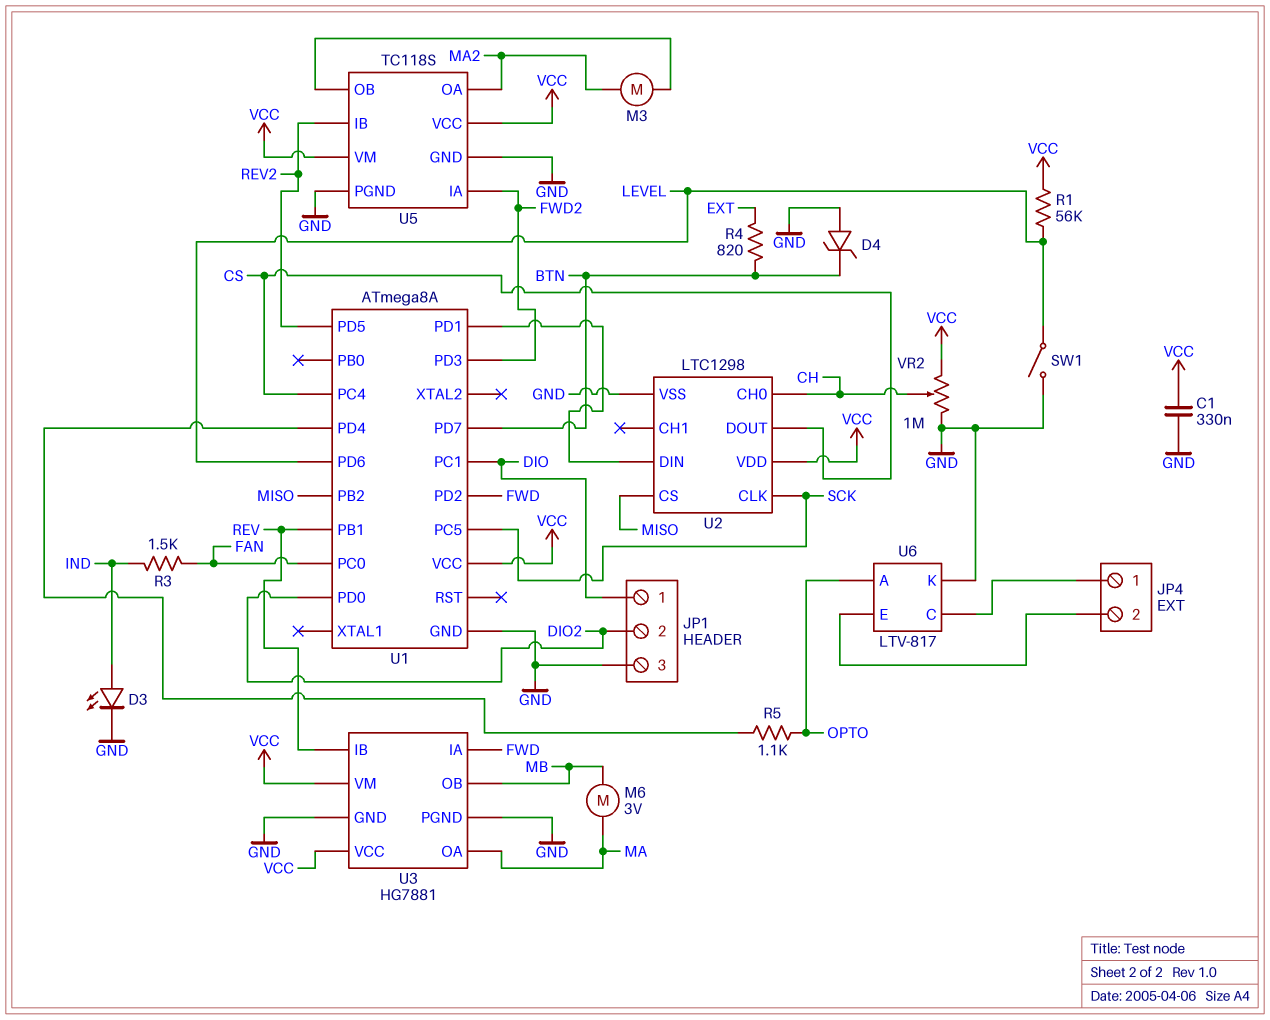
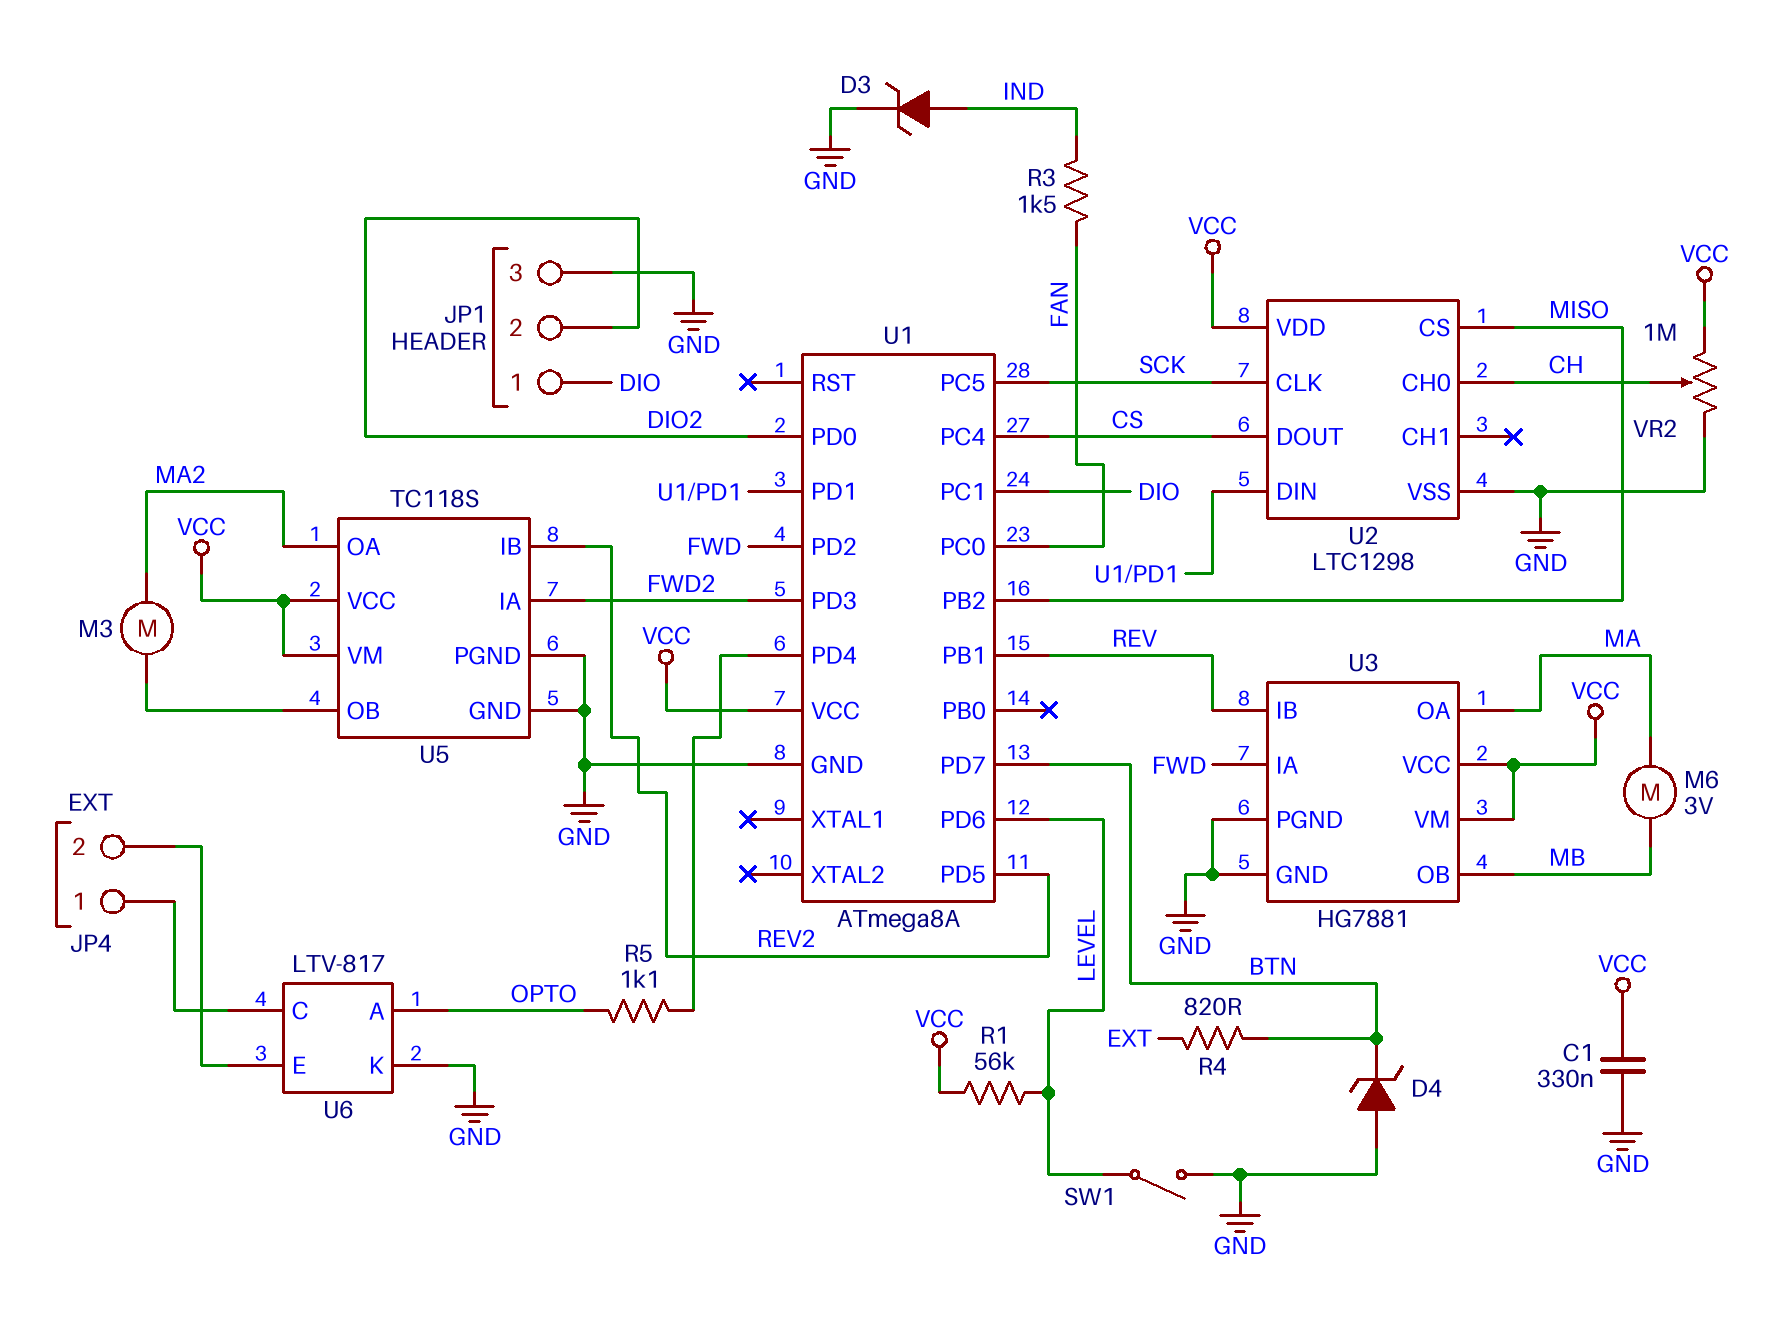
D3: LED (A IND, K GND) -> zener (A IND, K GND)

